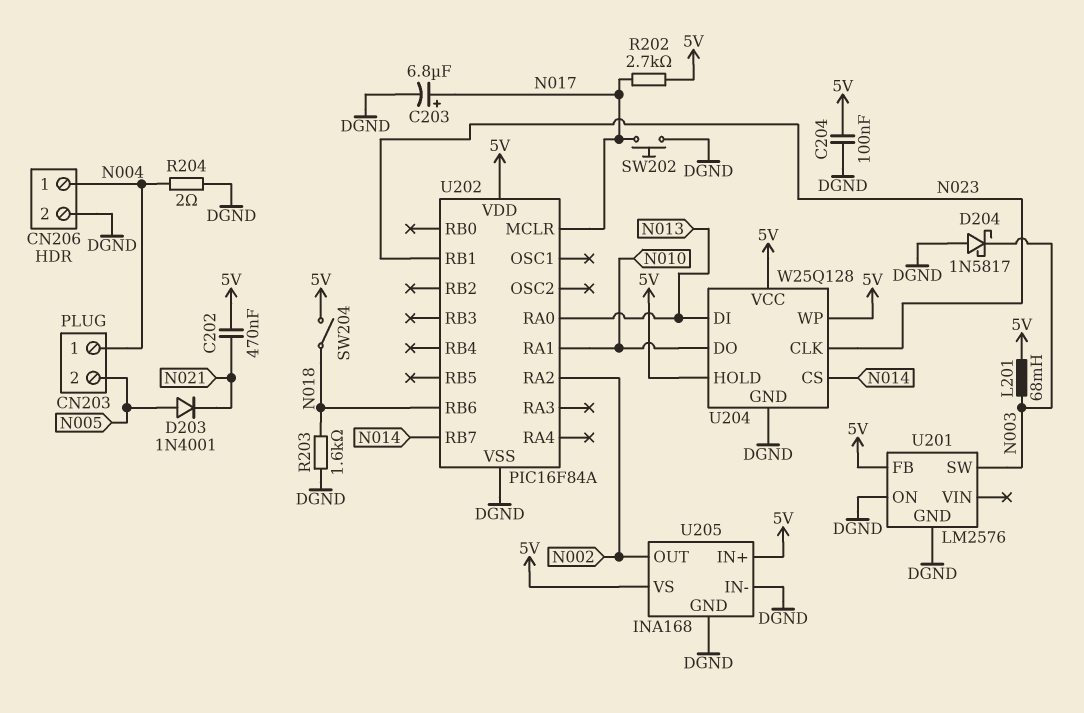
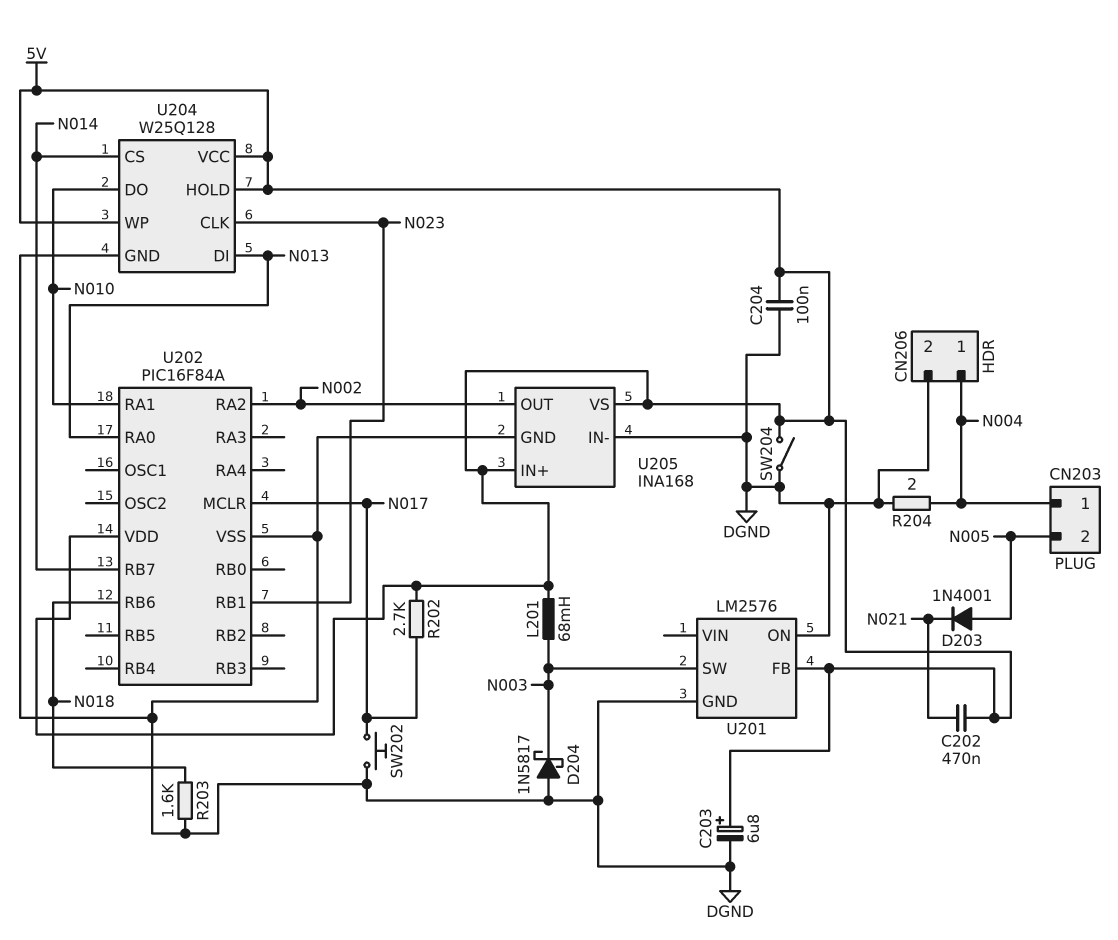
C203: 6.8uF (plus N017, minus DGND) -> 6.8uF (plus 5V, minus DGND)
SW204: switch (5V, N018) -> switch (5V, DGND)

